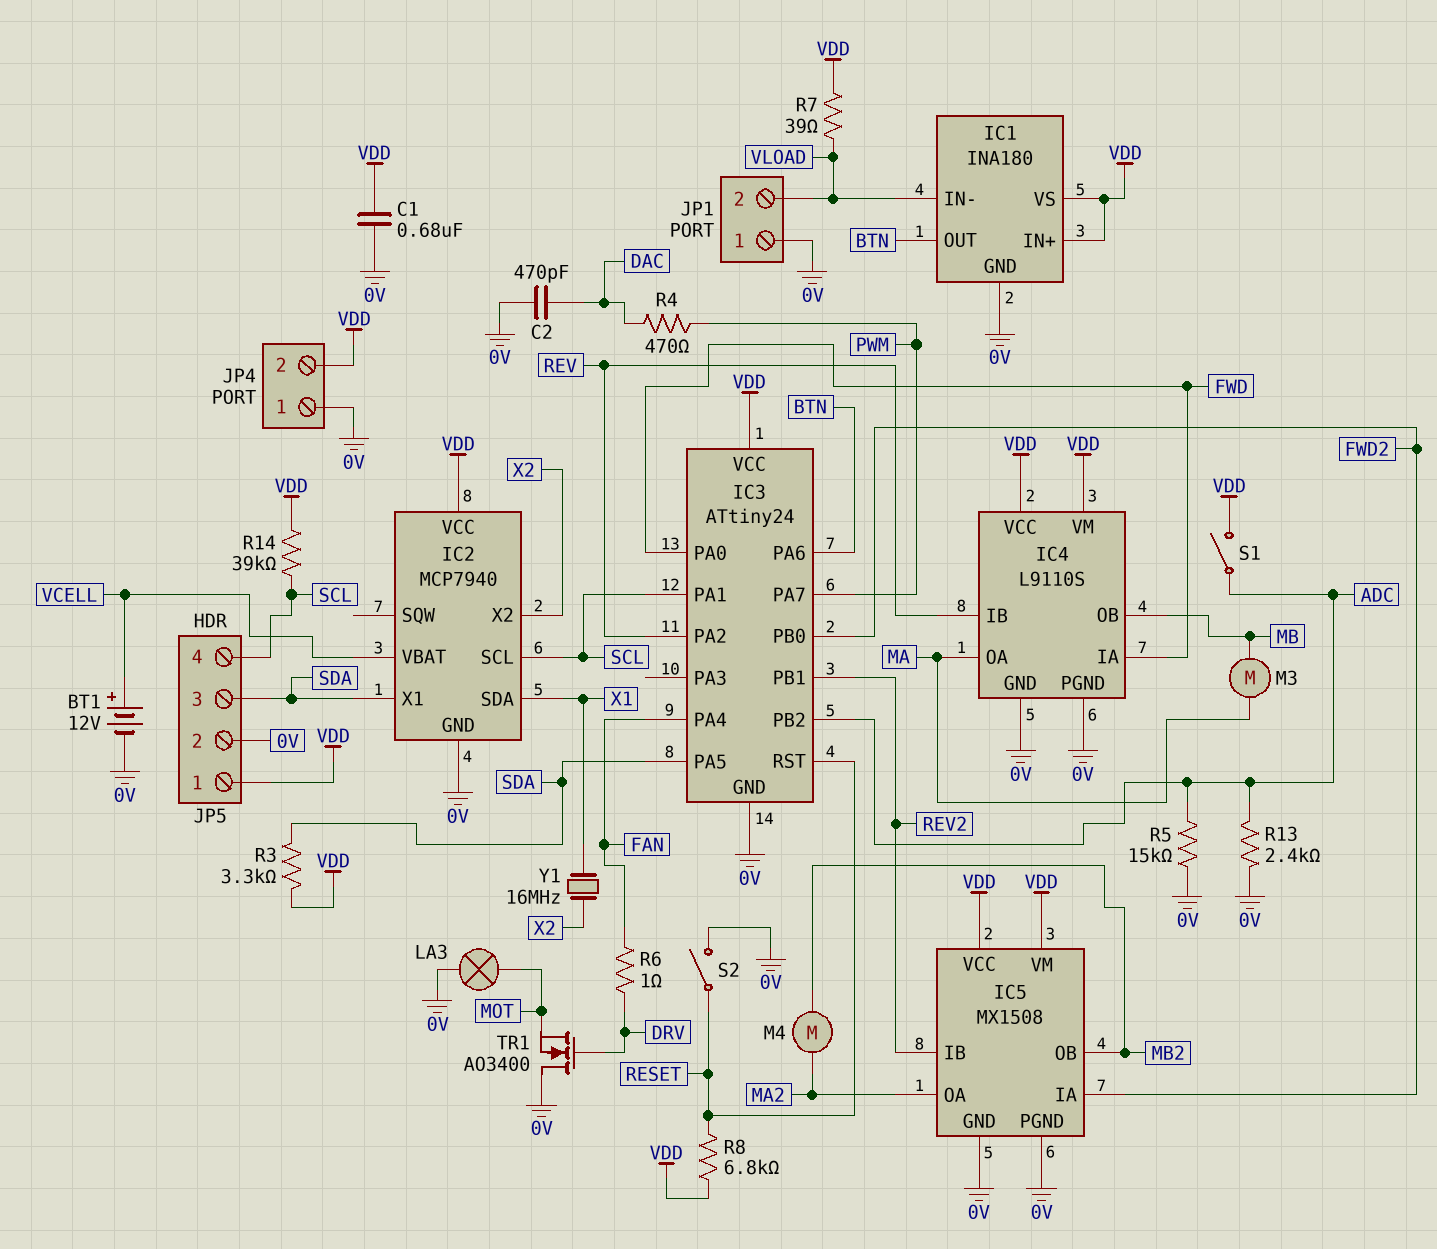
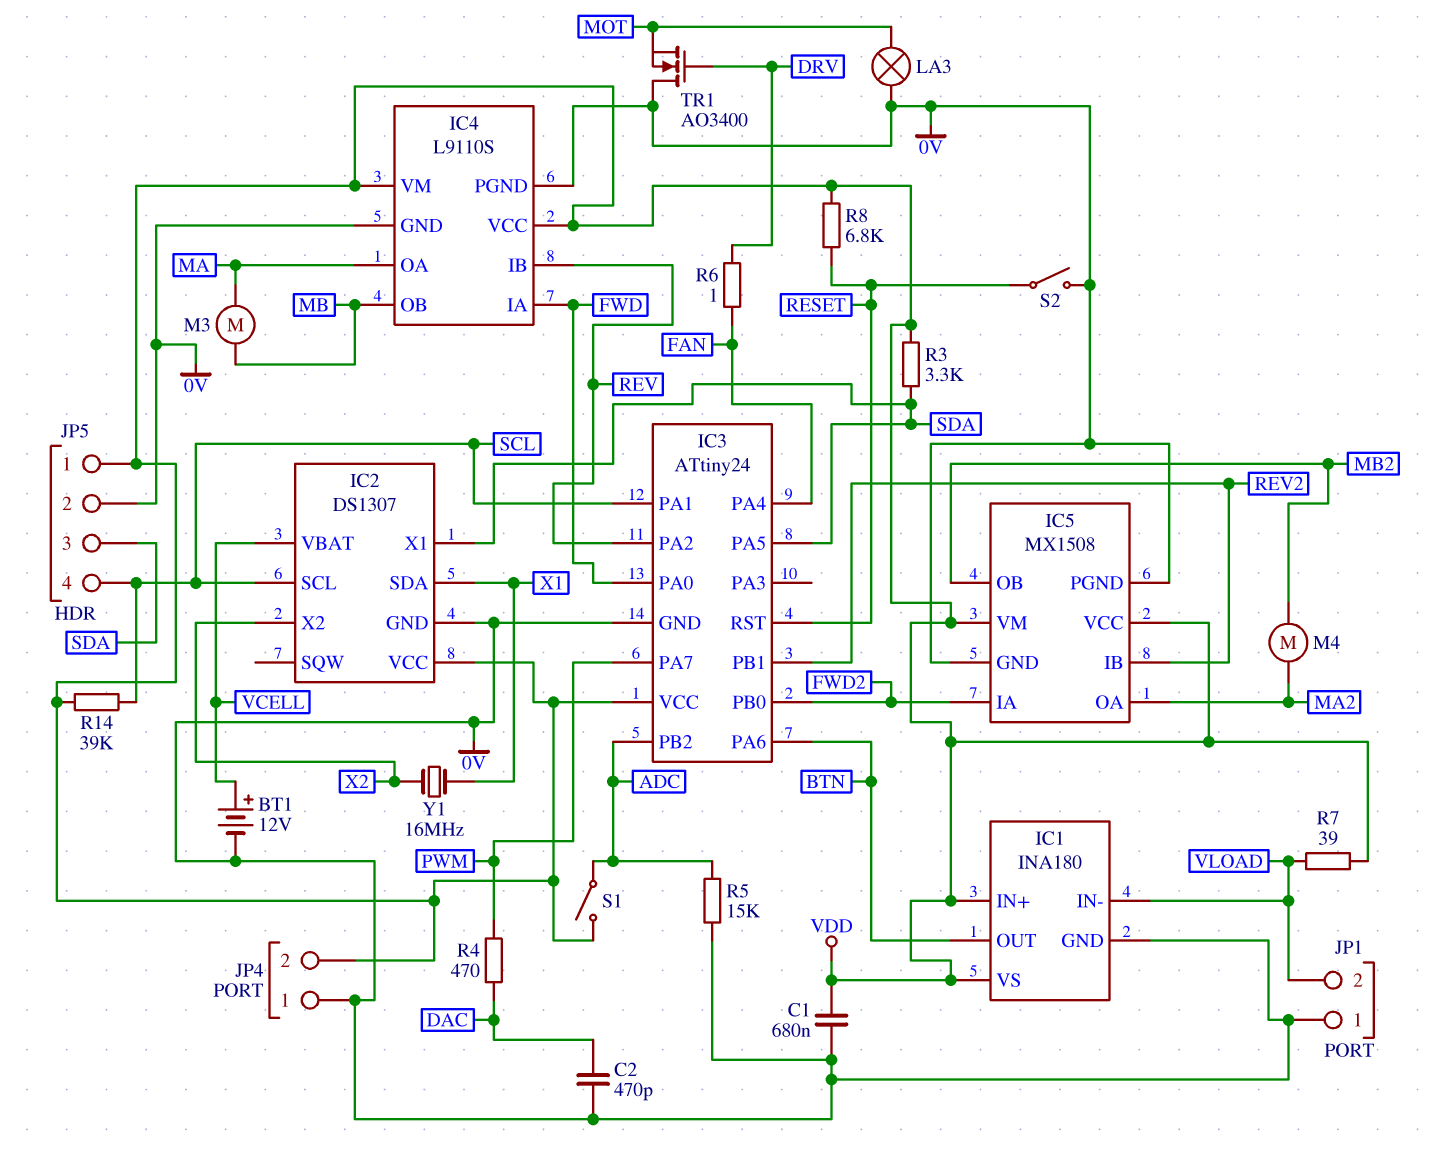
IC2: MCP7940 -> DS1307
R13: 2.4k (0V, ADC) -> none

